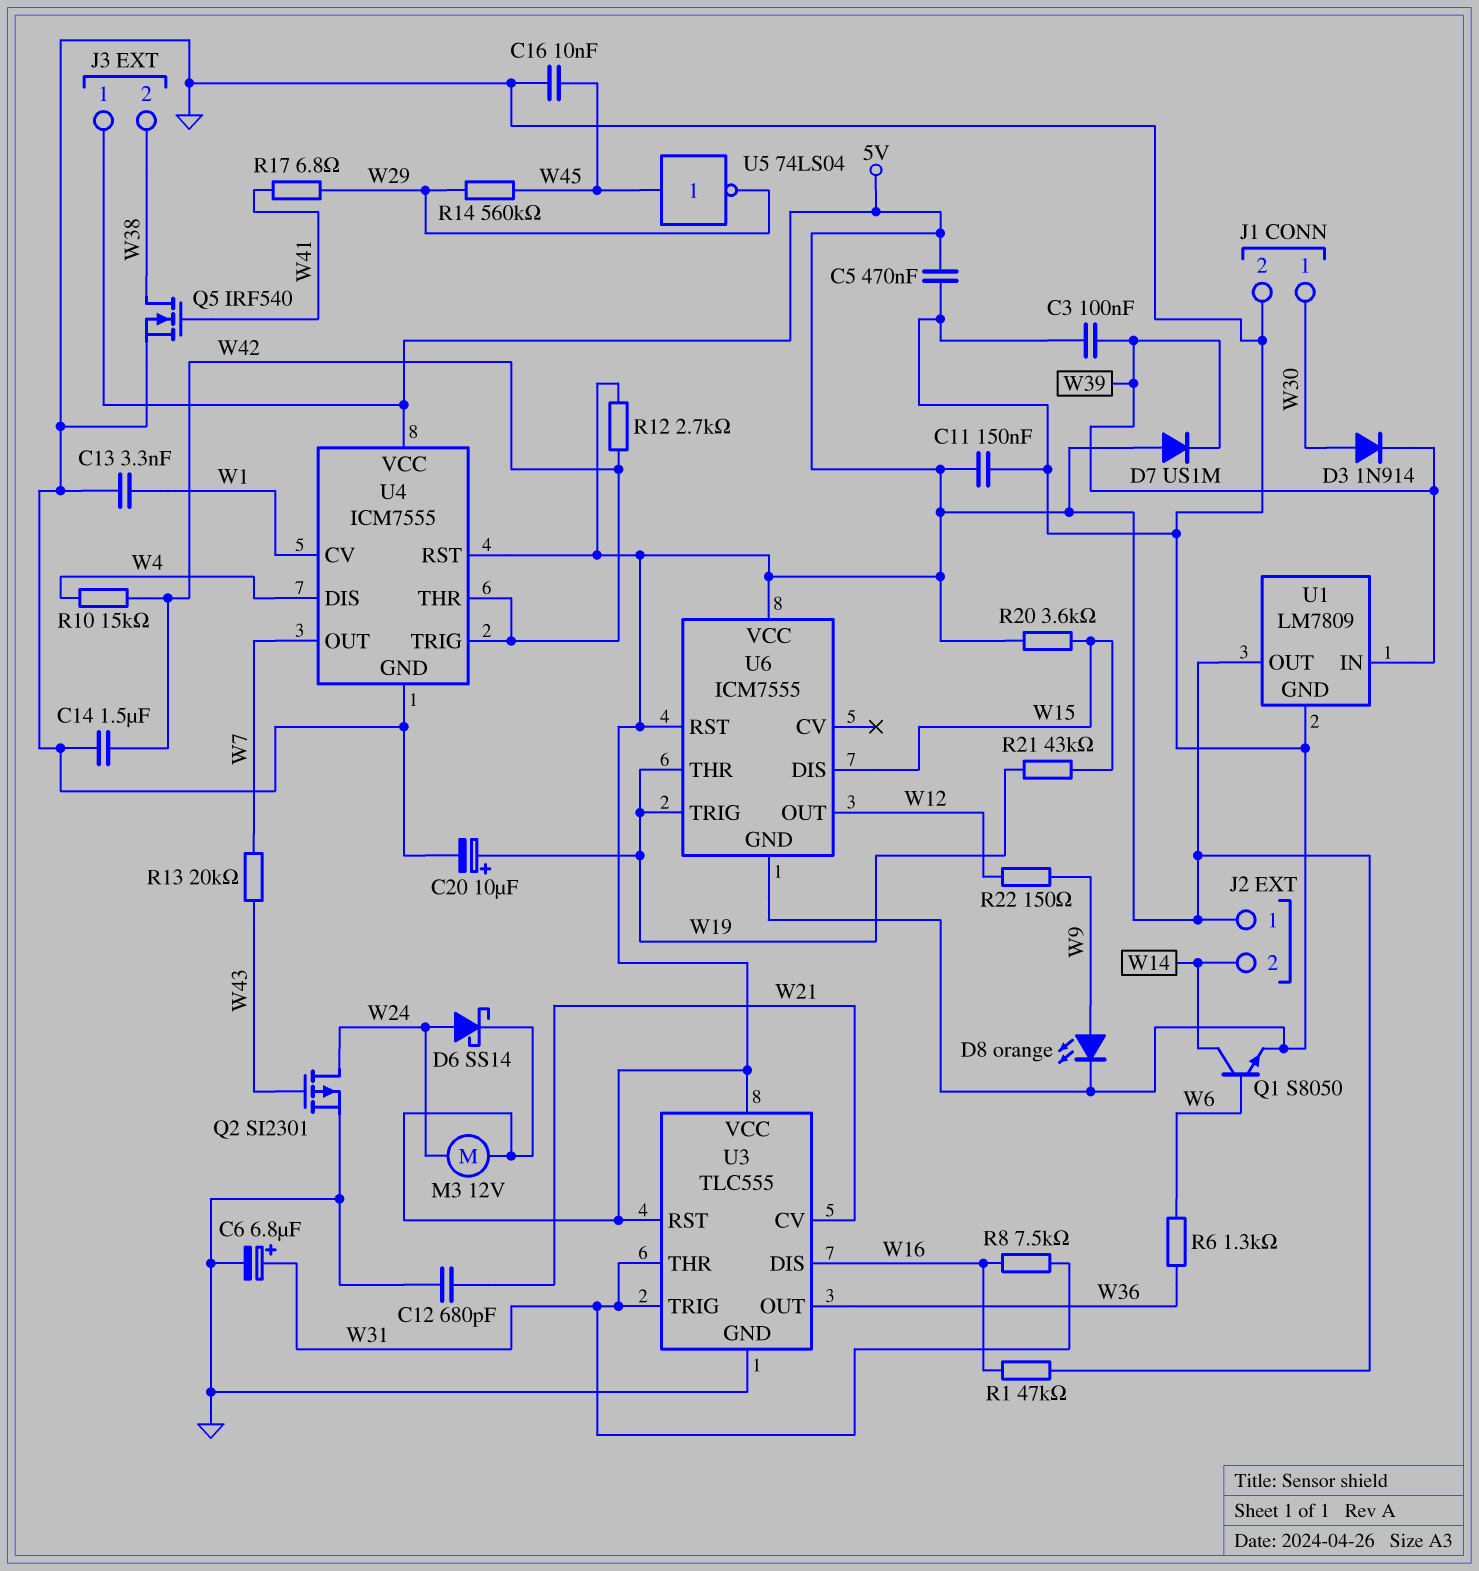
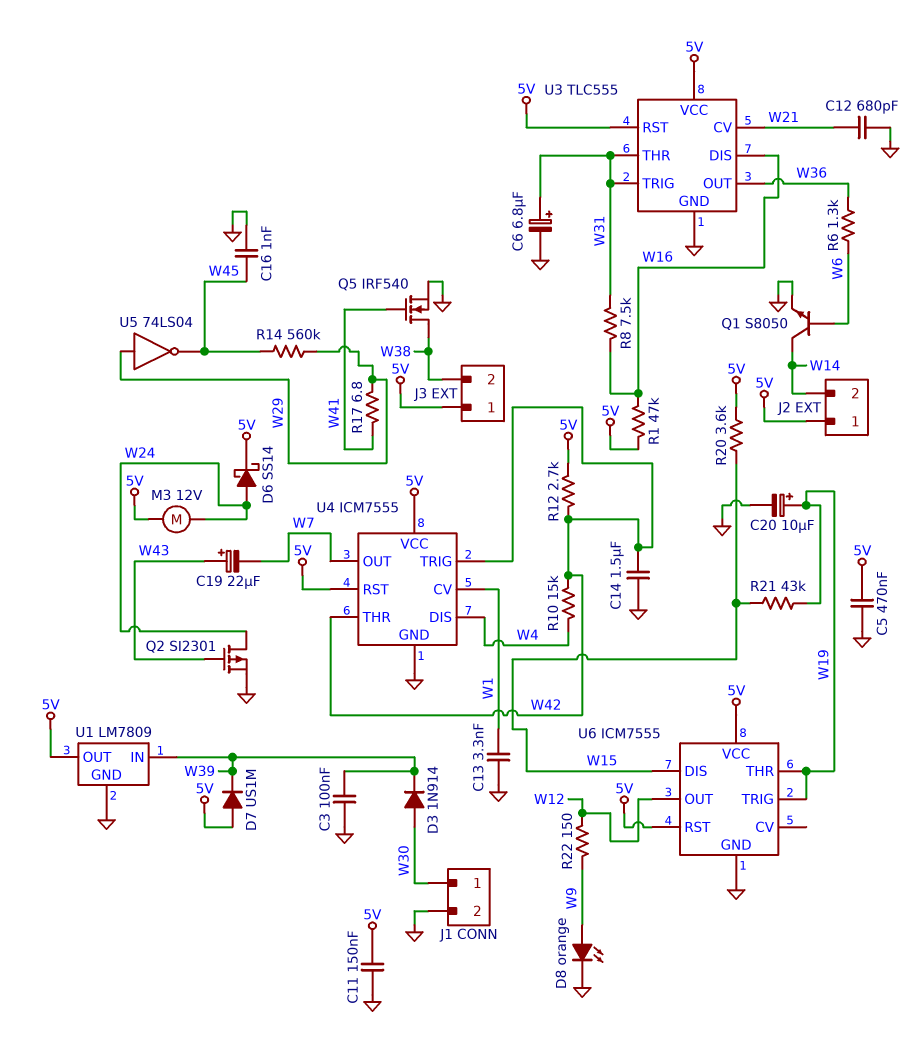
C16: 10nF (GND, W45) -> 1nF (GND, W45)
C19: none -> 22uF (plus W43, minus W7)
R13: 20k (W7, W43) -> none
U5: NOT 74LS04 (in W45, out W29) -> NOT 74LS04 (in W29, out W45)

